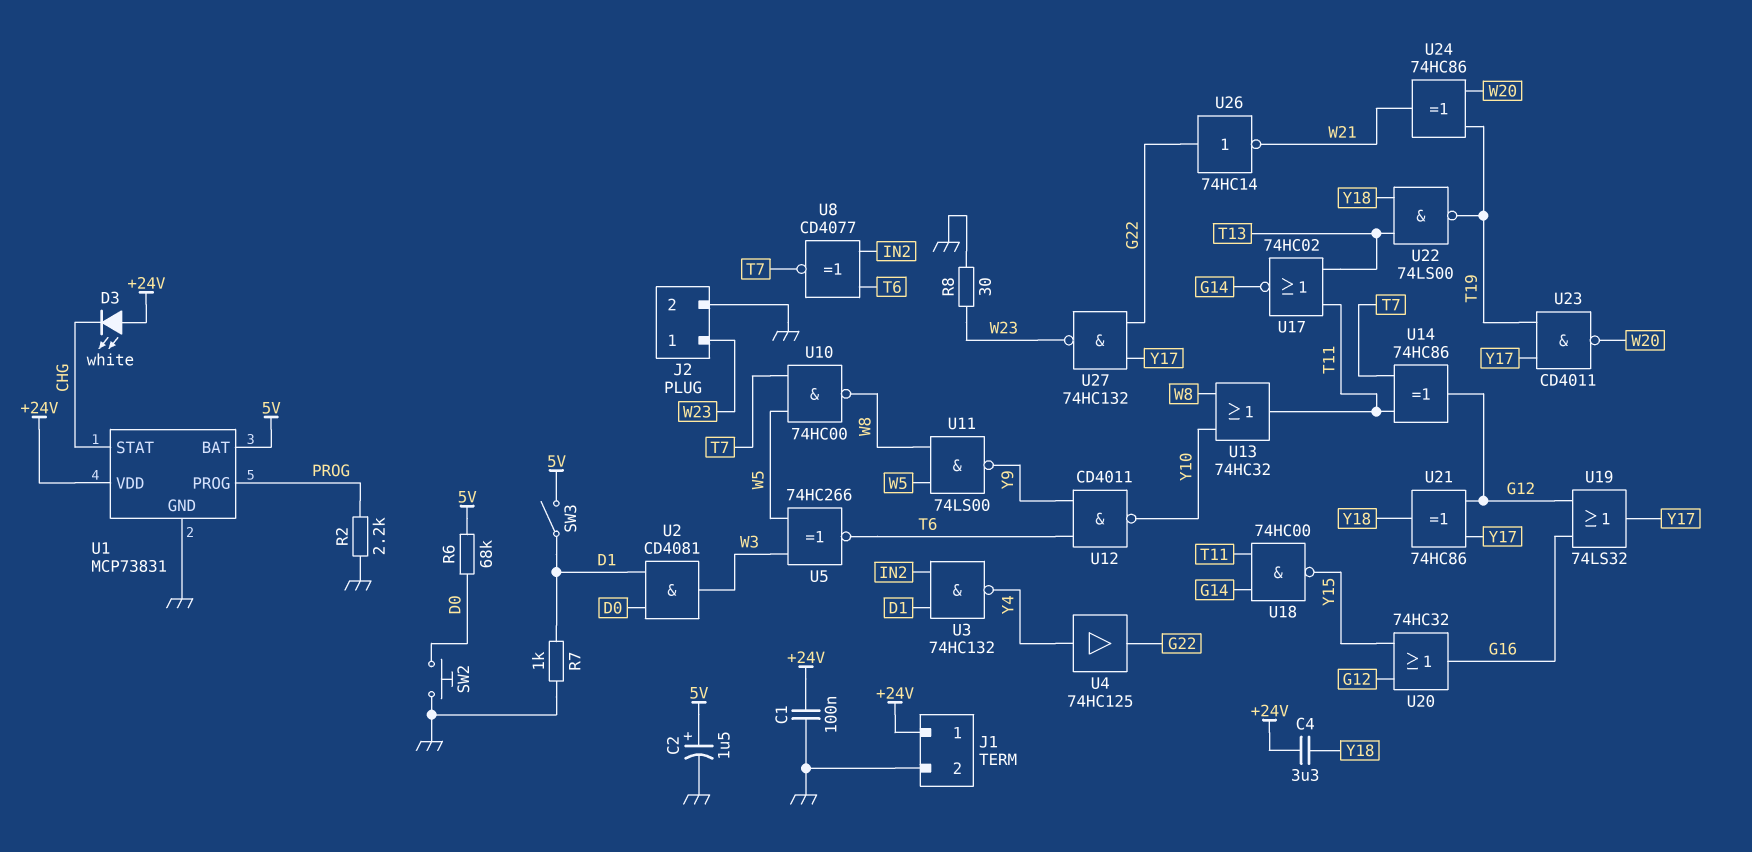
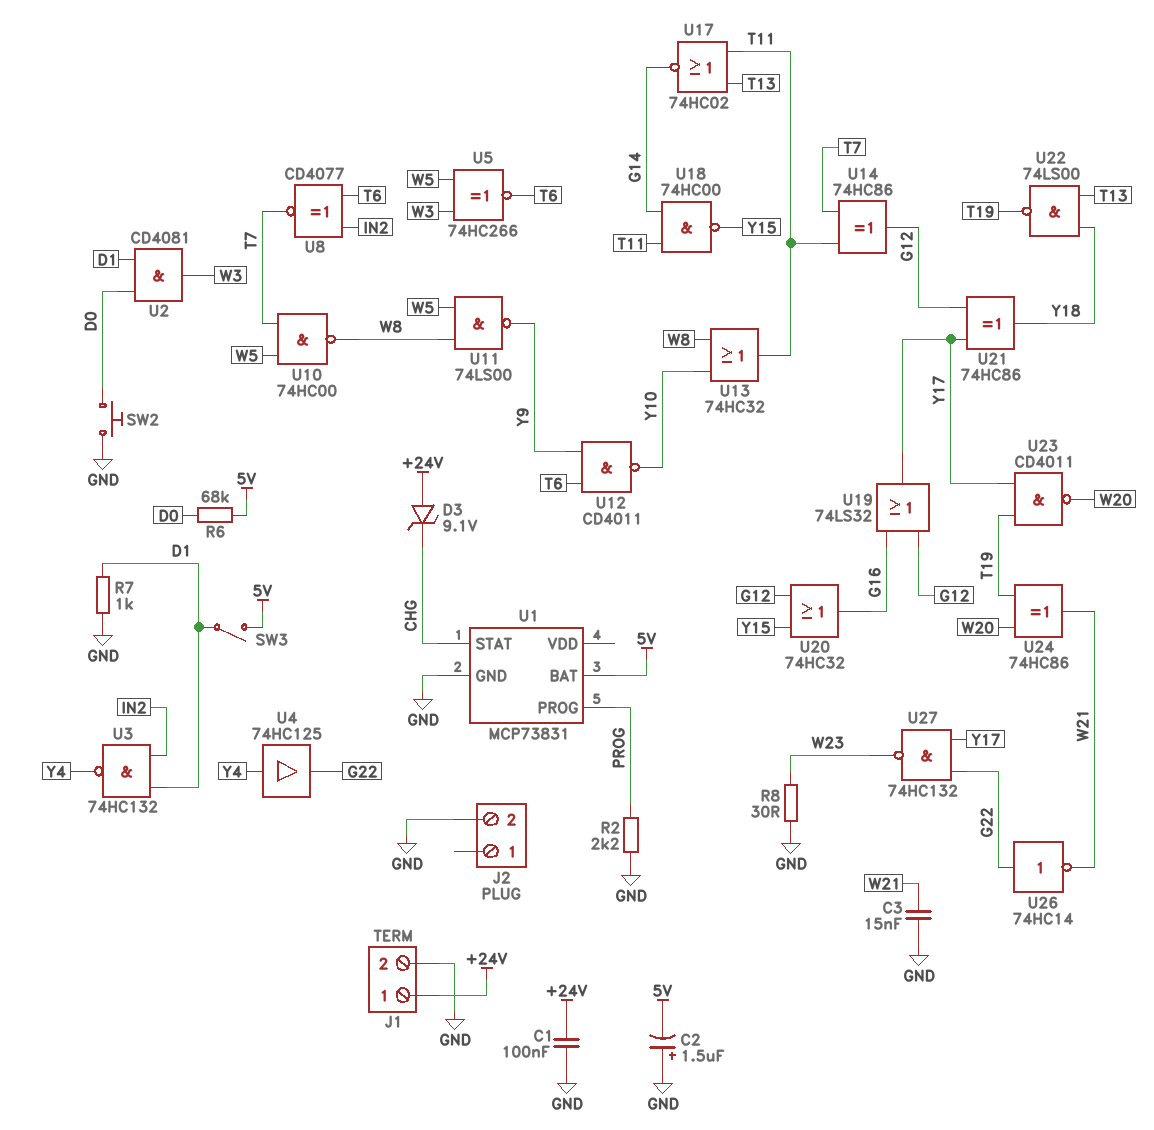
C2: 1.5uF (plus 5V, minus GND) -> 1.5uF (plus GND, minus 5V)
C3: none -> 15nF (GND, W21)
C4: 3.3uF (+24V, Y18) -> none
D3: LED white (A +24V, K CHG) -> zener 9.1V (A +24V, K CHG)
J2 pin 1: W23 -> none
U1 pin VDD: +24V -> none

